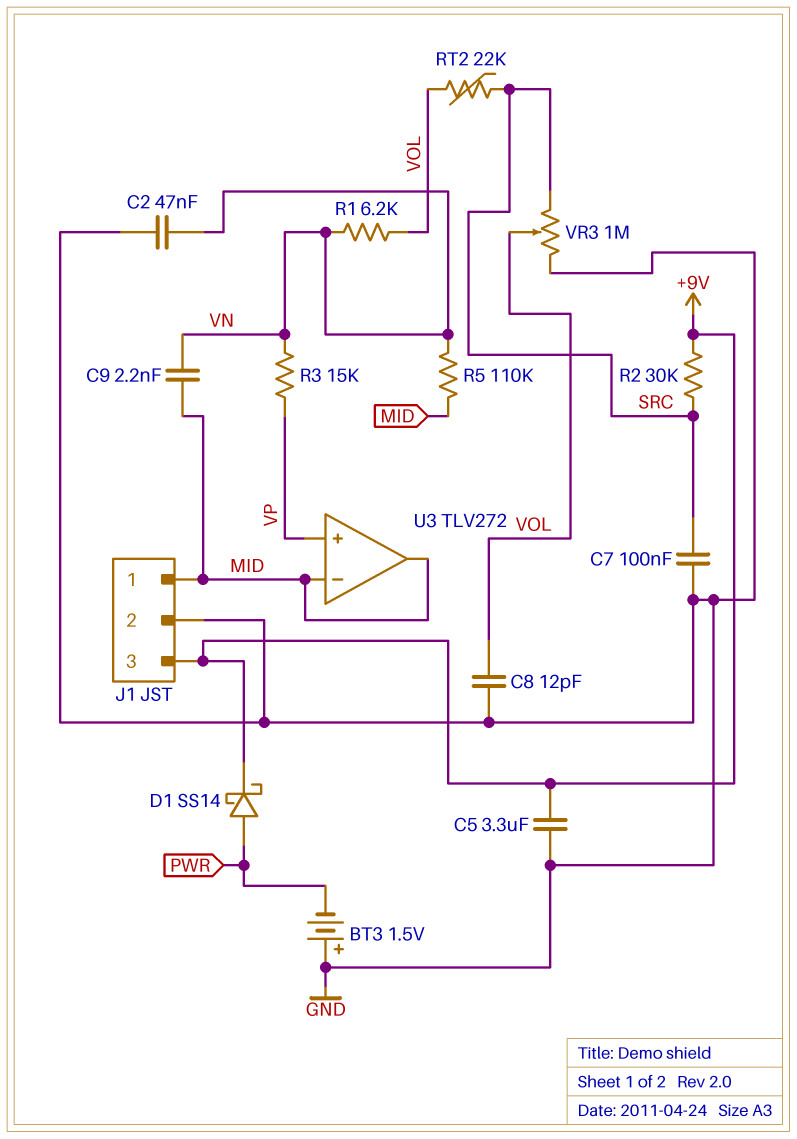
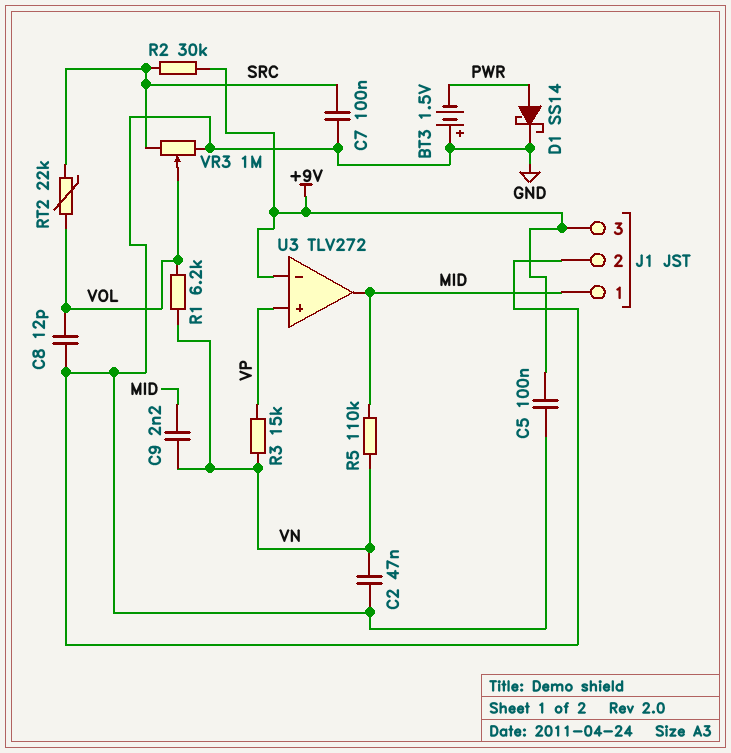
C5: 3.3uF (+9V, GND) -> 100nF (+9V, GND)
D1: schottky SS14 (A PWR, K +9V) -> schottky SS14 (A PWR, K GND)
U3 pin in-: MID -> +9V

